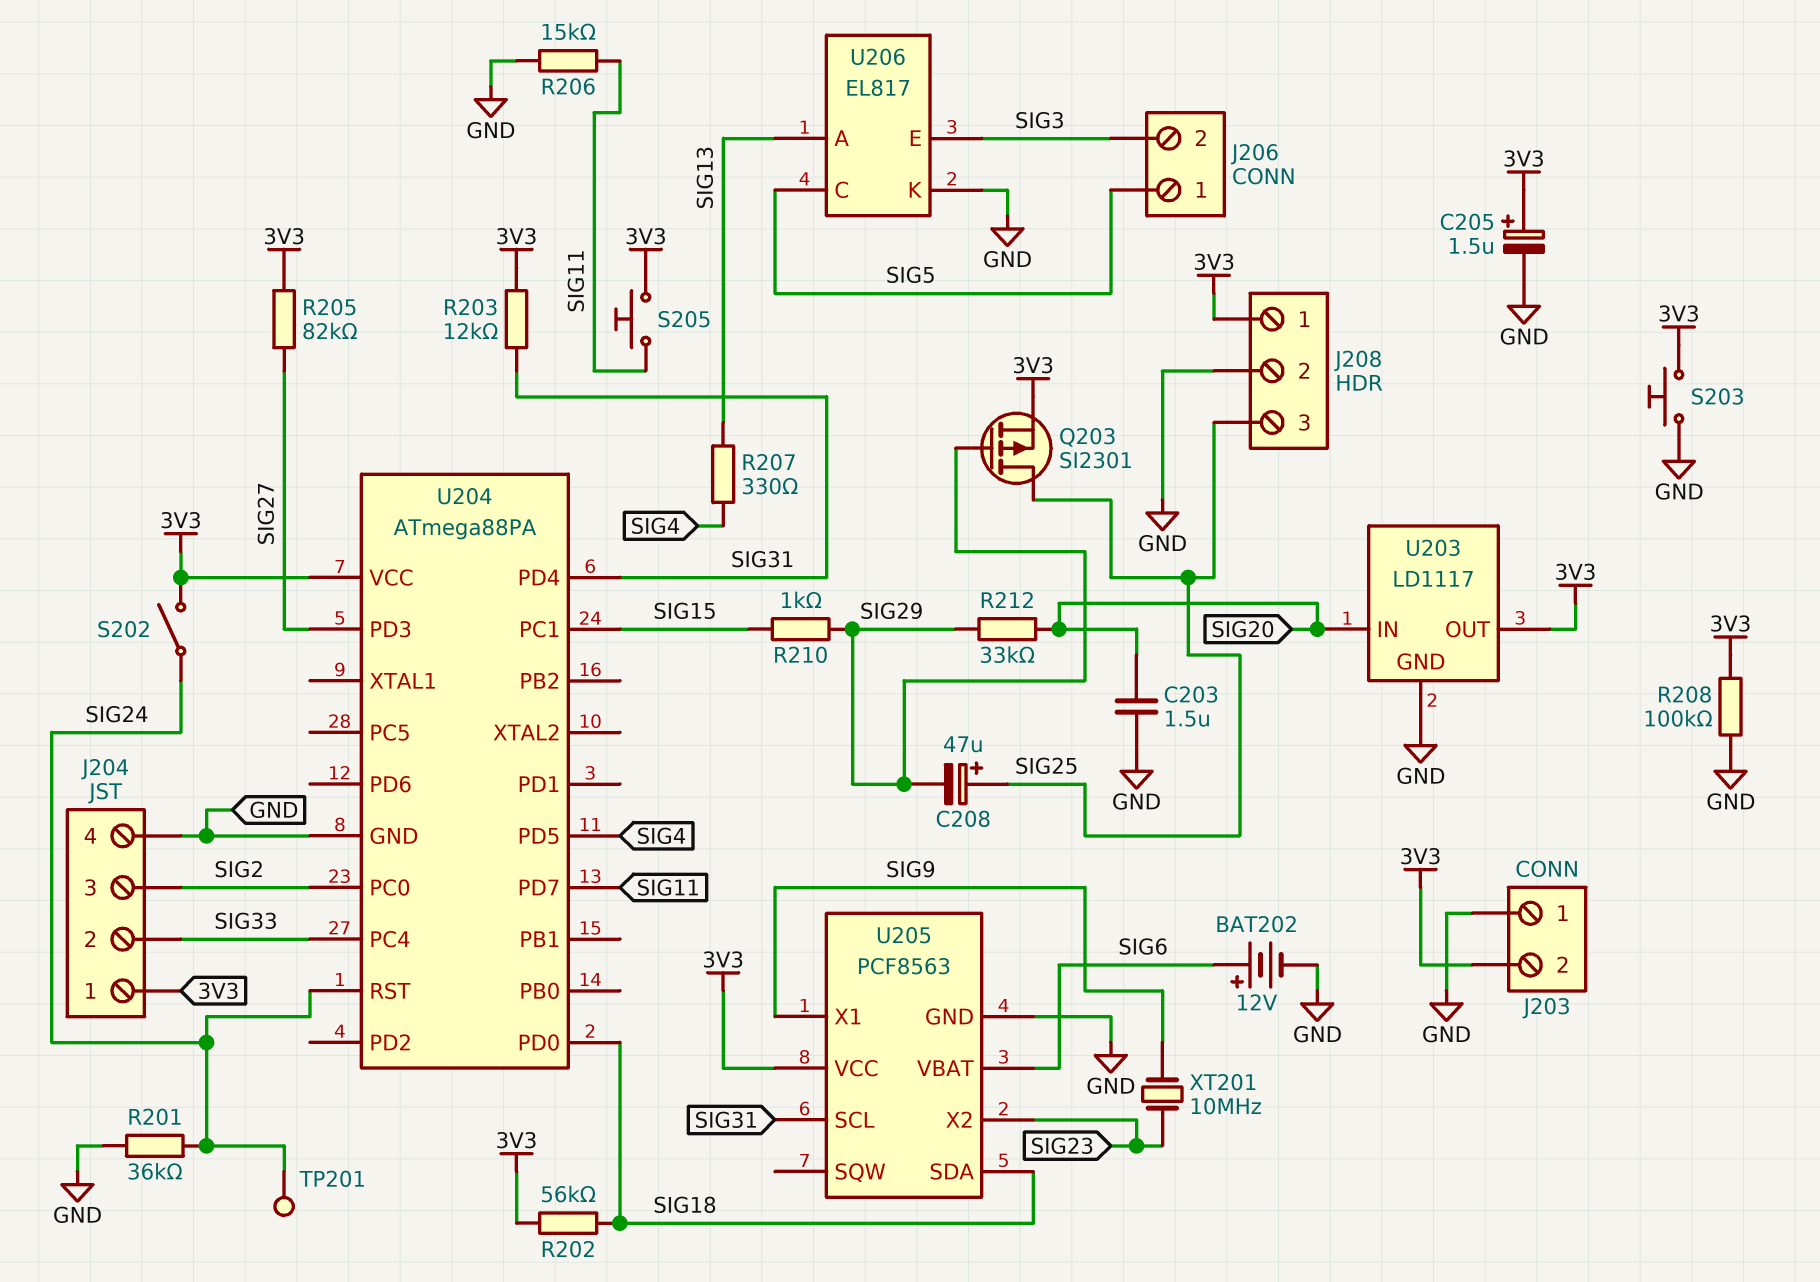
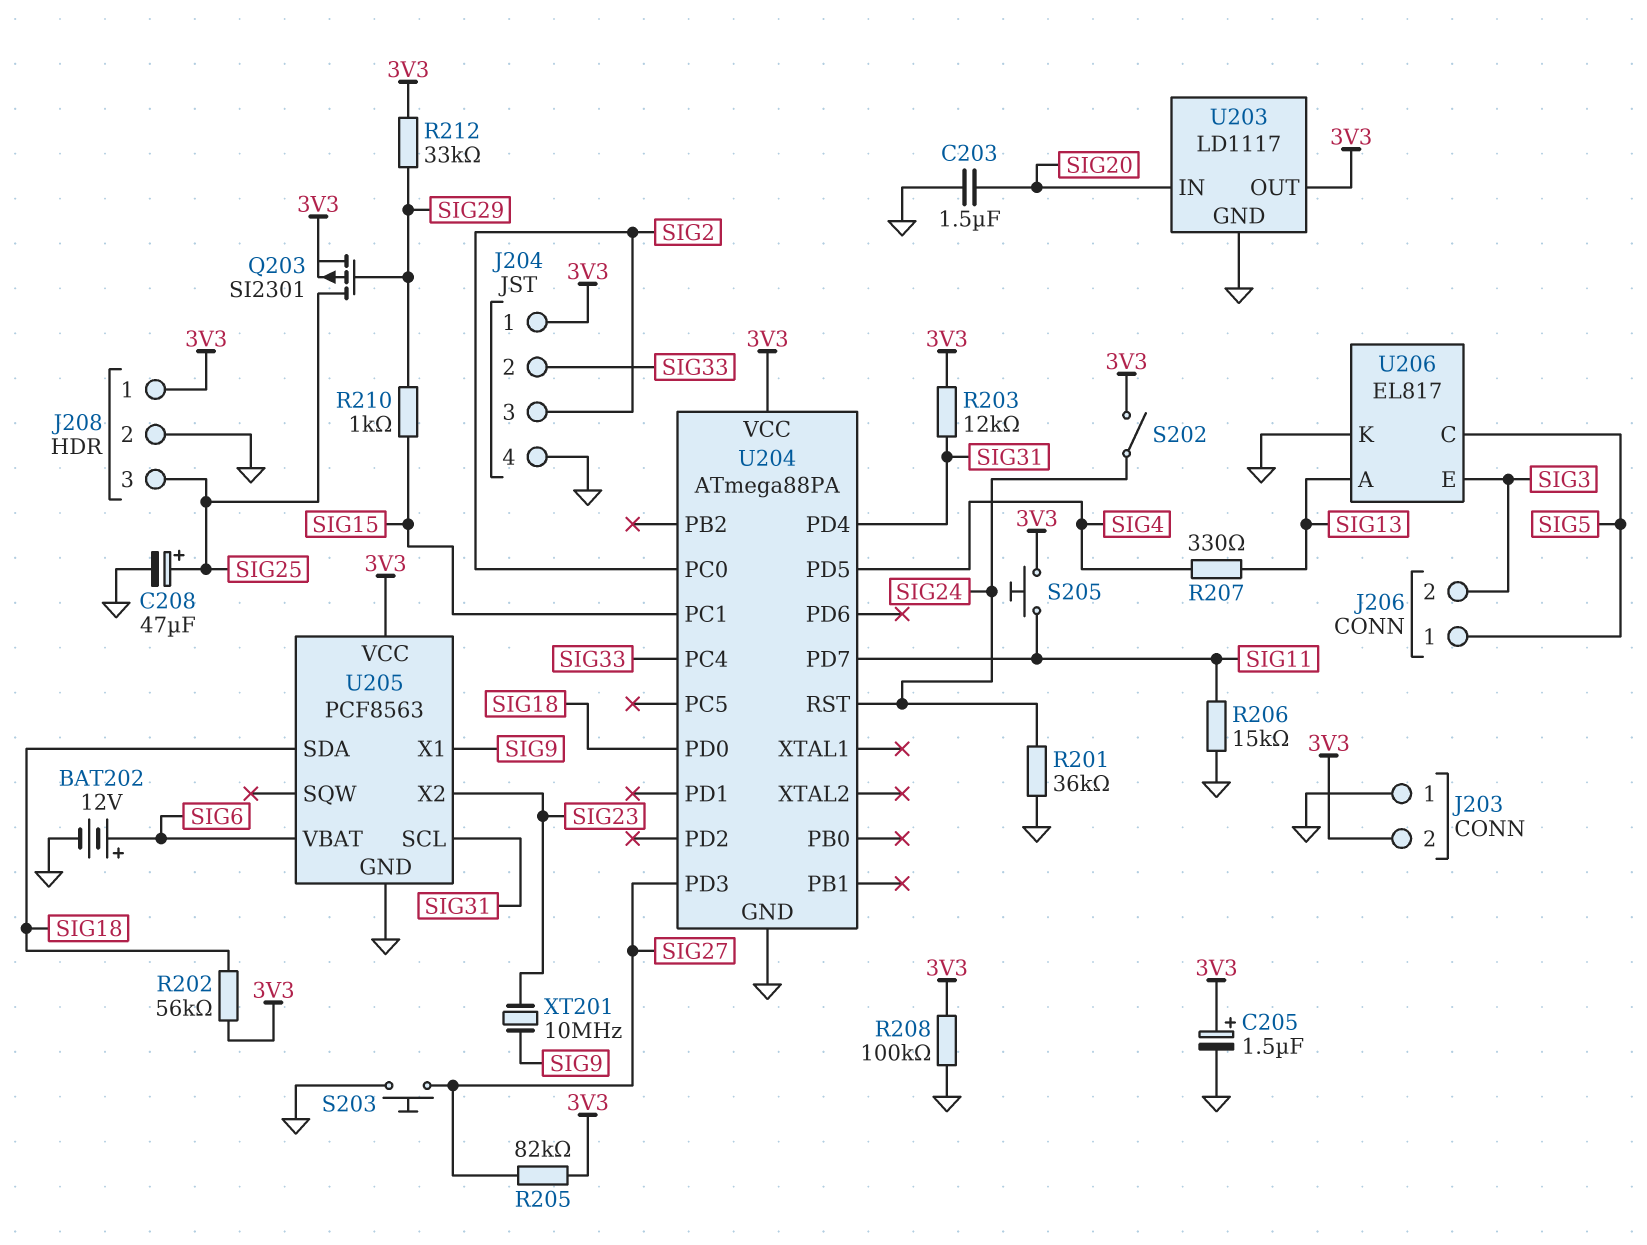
C208: 47uF (plus SIG25, minus SIG29) -> 47uF (plus SIG25, minus GND)
R212: 33k (SIG20, SIG29) -> 33k (3V3, SIG29)
S203: button (3V3, GND) -> button (GND, SIG27)
TP201: test point (SIG24) -> none

